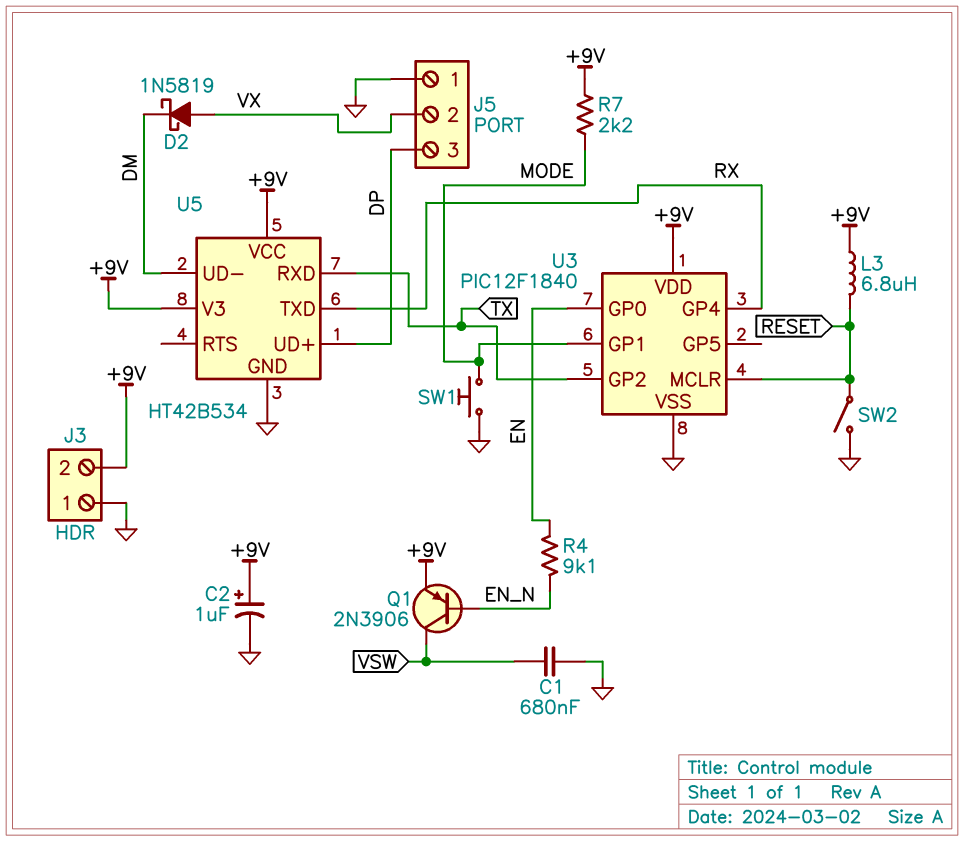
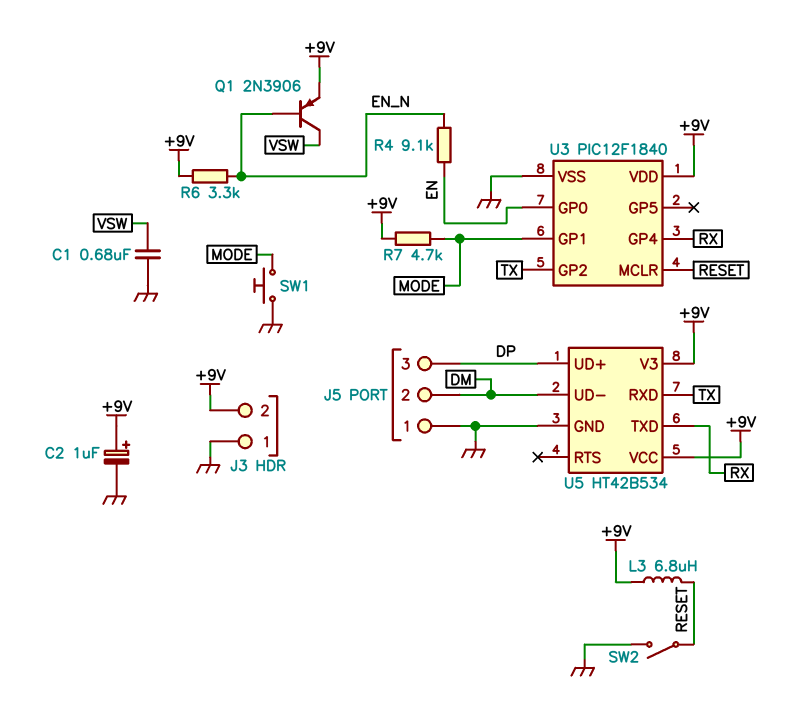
D2: schottky 1N5819 (A VX, K DM) -> none
J5 pin 2: VX -> DM
R6: none -> 3.3k (+9V, EN_N)
R7: 2.2k (+9V, MODE) -> 4.7k (+9V, MODE)

